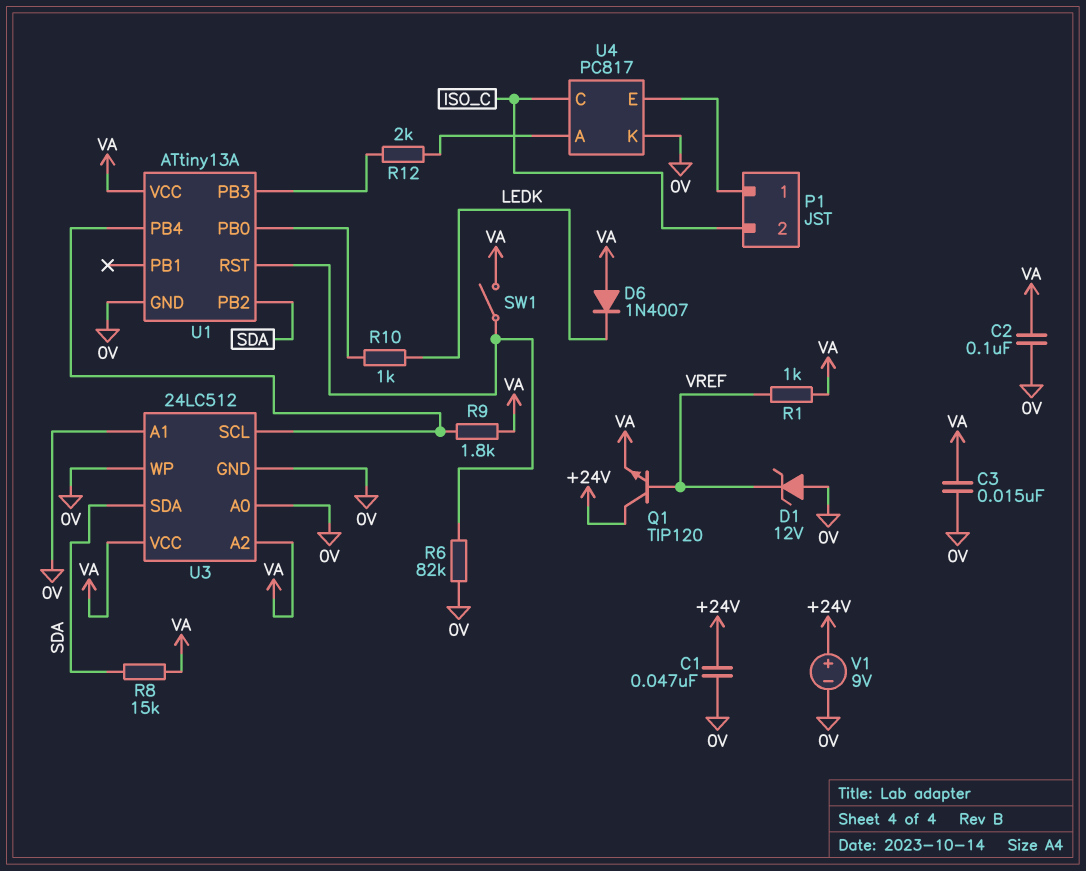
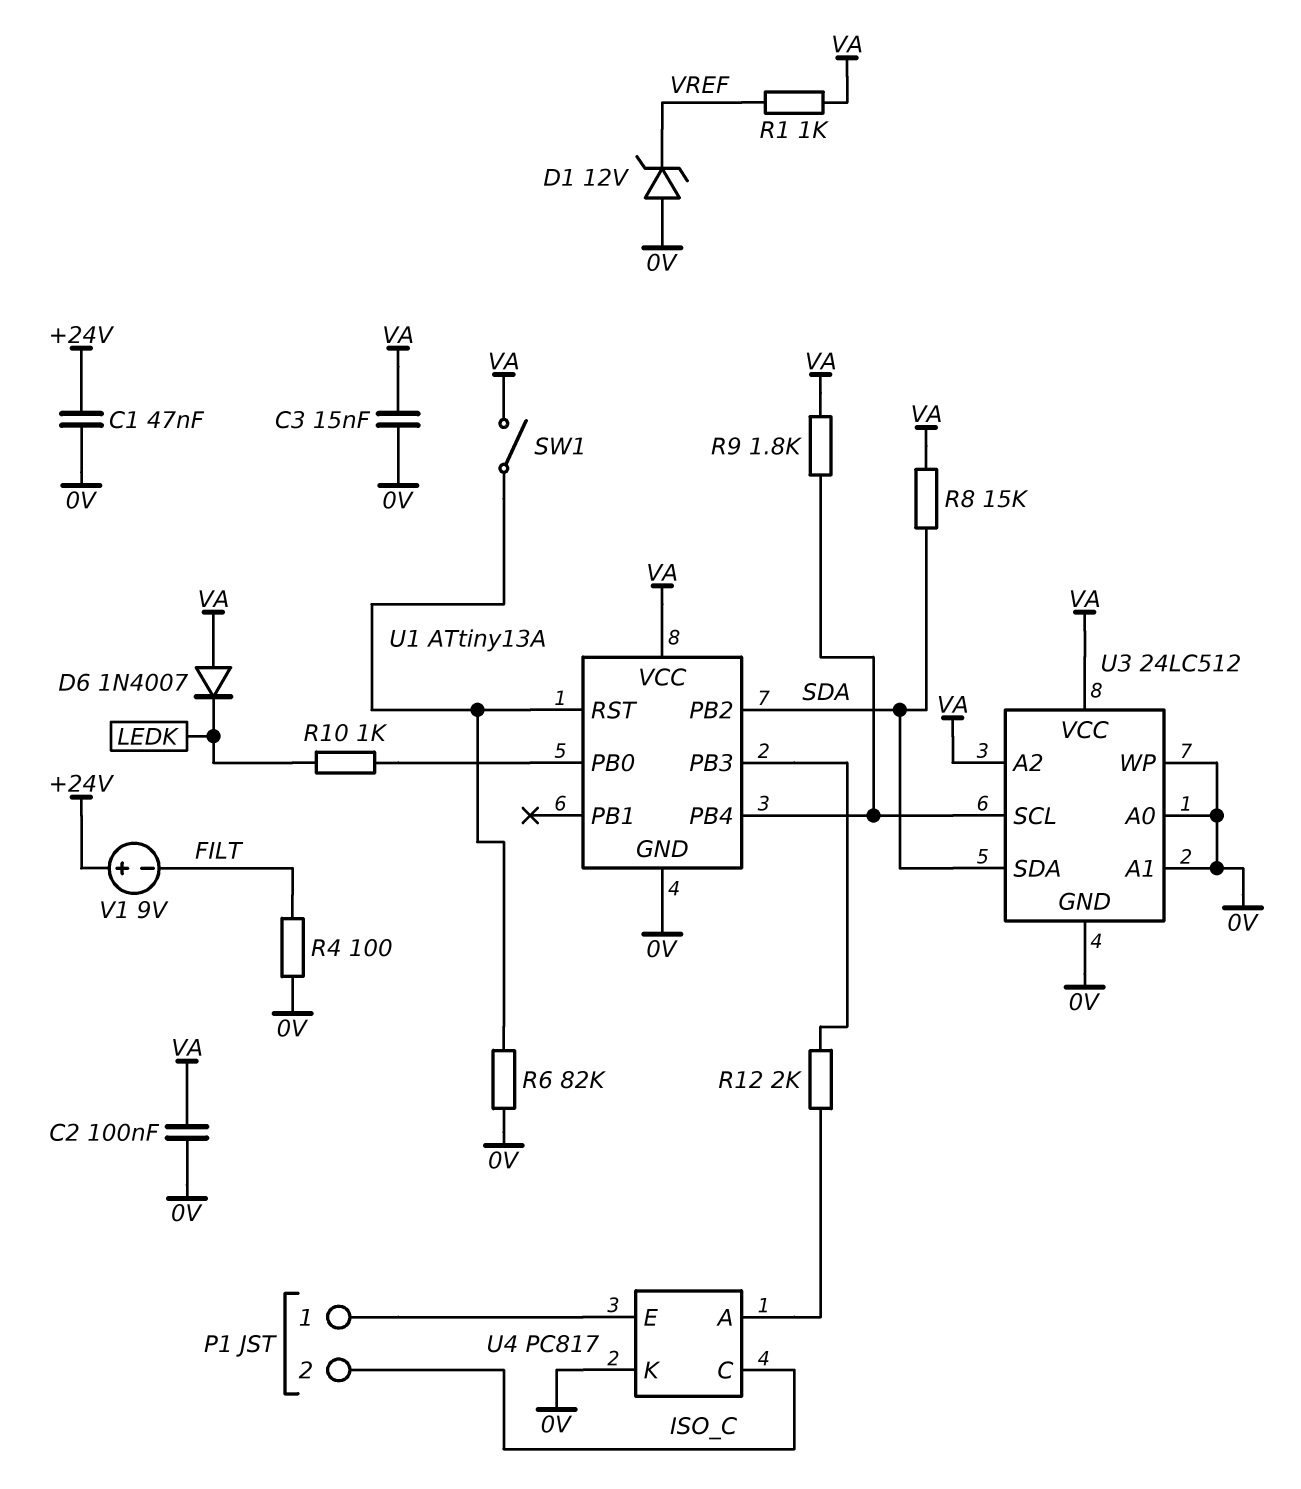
Q1: NPN TIP120 (B VREF, C +24V, E VA) -> none
R4: none -> 100 (0V, FILT)
V1: 9V (plus +24V, minus 0V) -> 9V (plus +24V, minus FILT)

